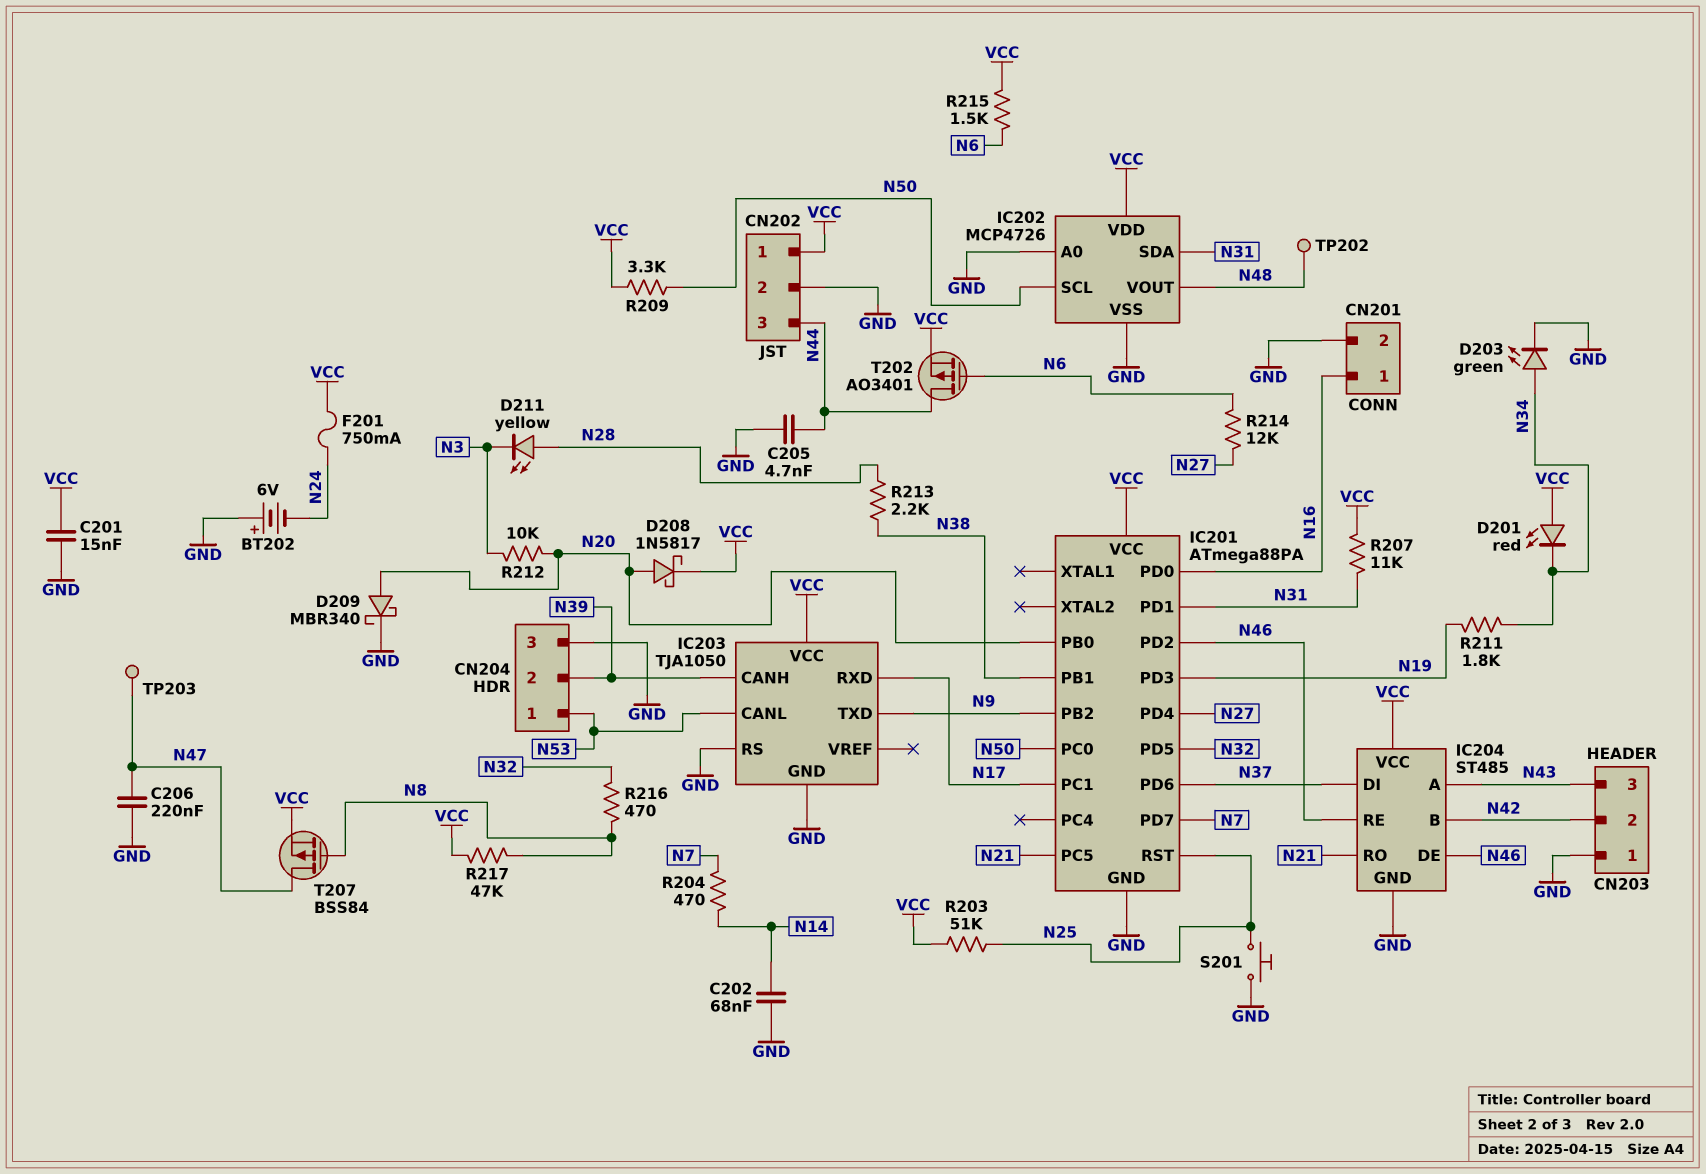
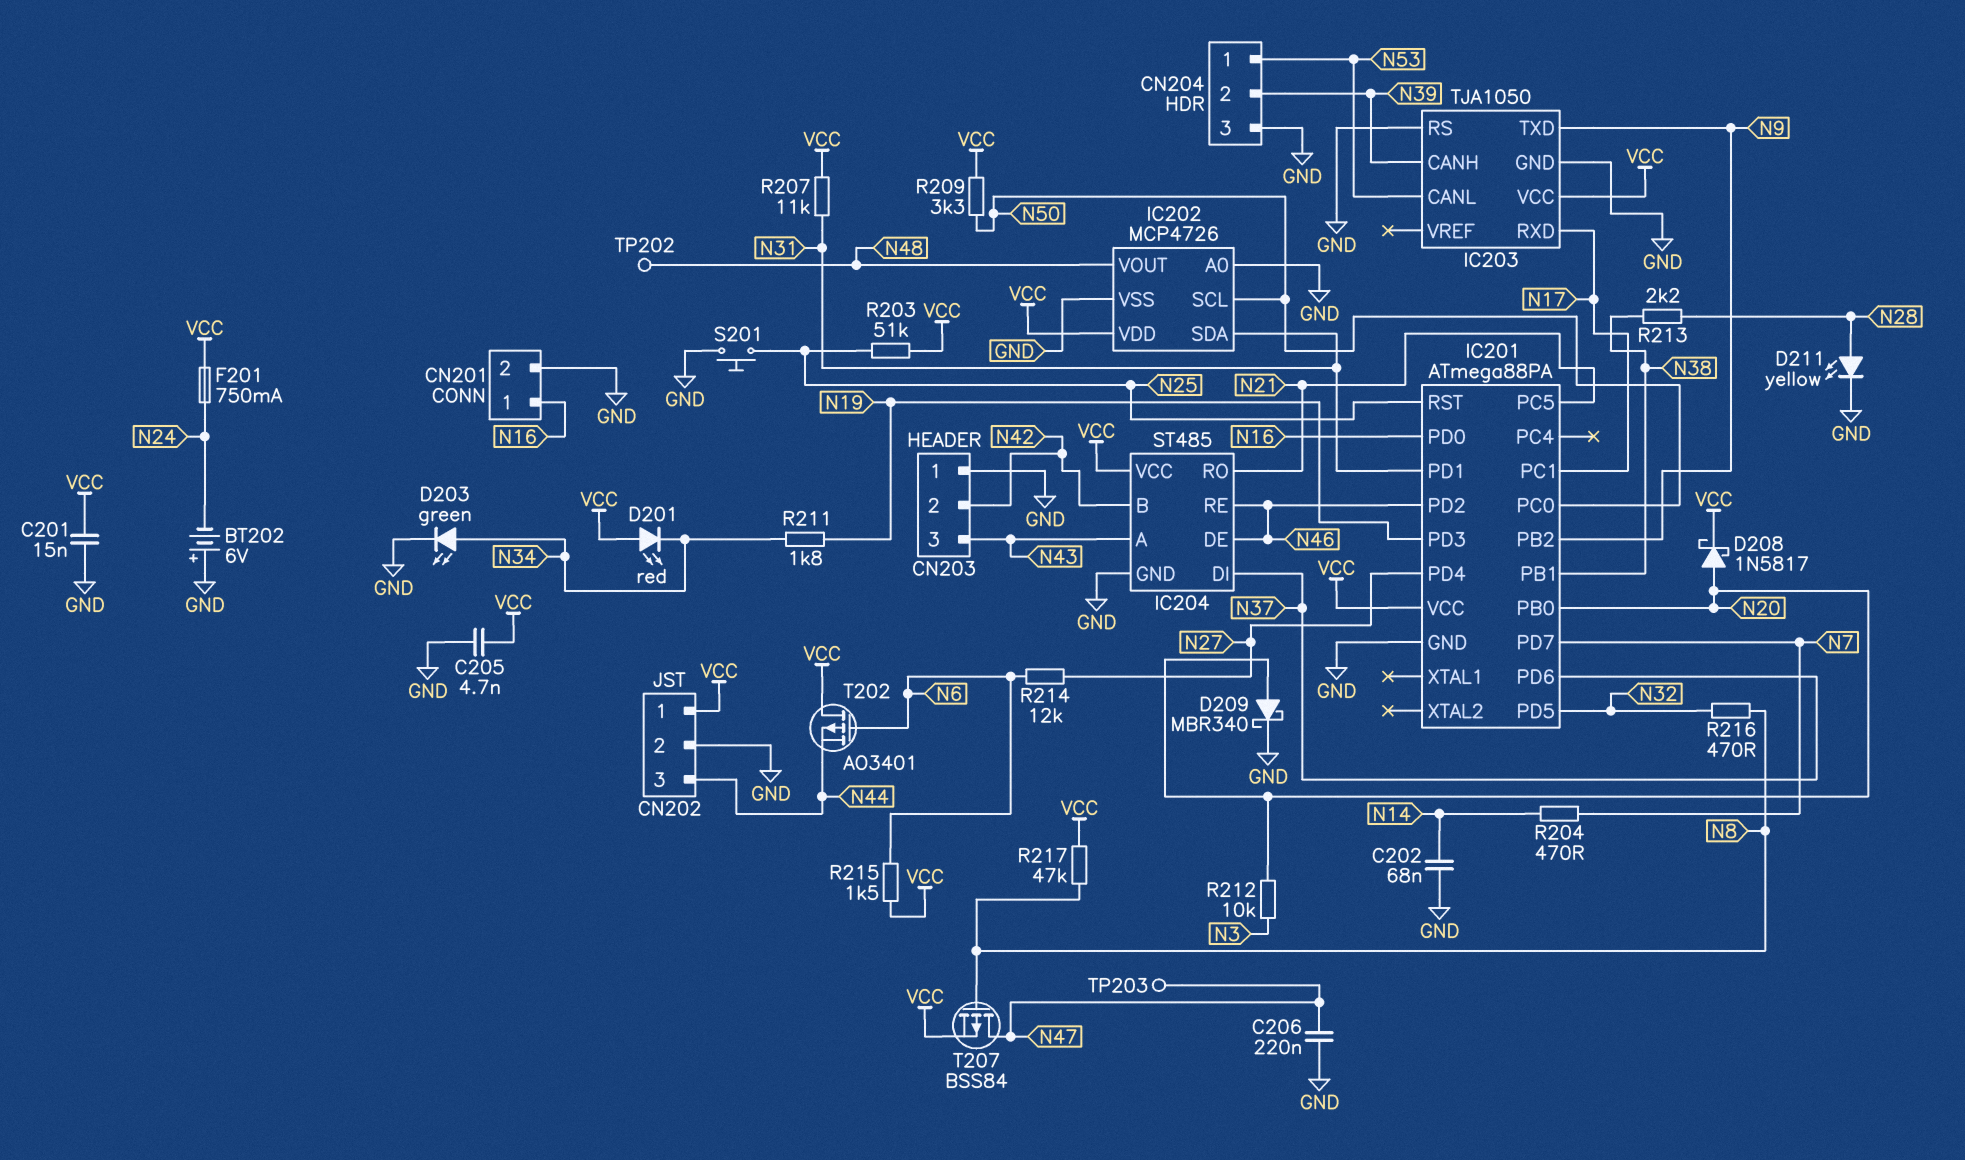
C205: 4.7nF (GND, N44) -> 4.7nF (GND, VCC)
D211: LED yellow (A N28, K N3) -> LED yellow (A N28, K GND)
T202: PMOS AO3401 (G N6, D N44, S VCC) -> PMOS AO3401 (G N6, D VCC, S N44)

